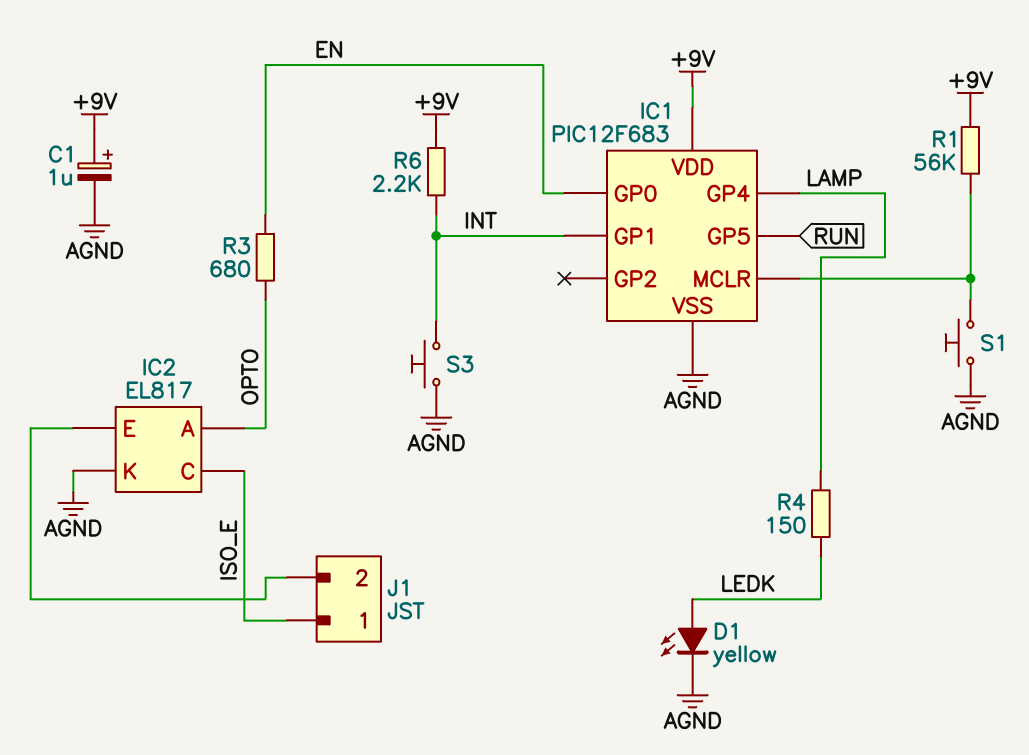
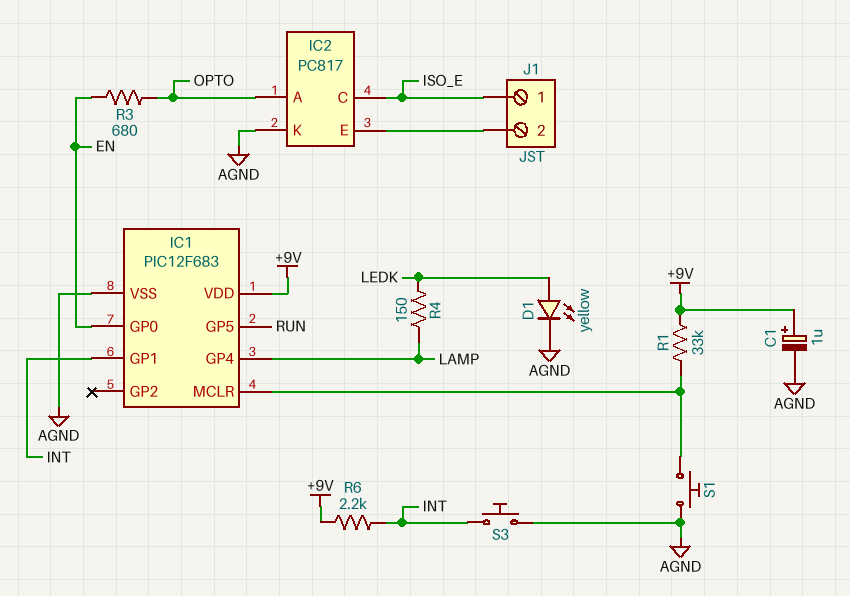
IC2: EL817 -> PC817
R1: 56k (+9V, IC1/MCLR) -> 33k (+9V, IC1/MCLR)

